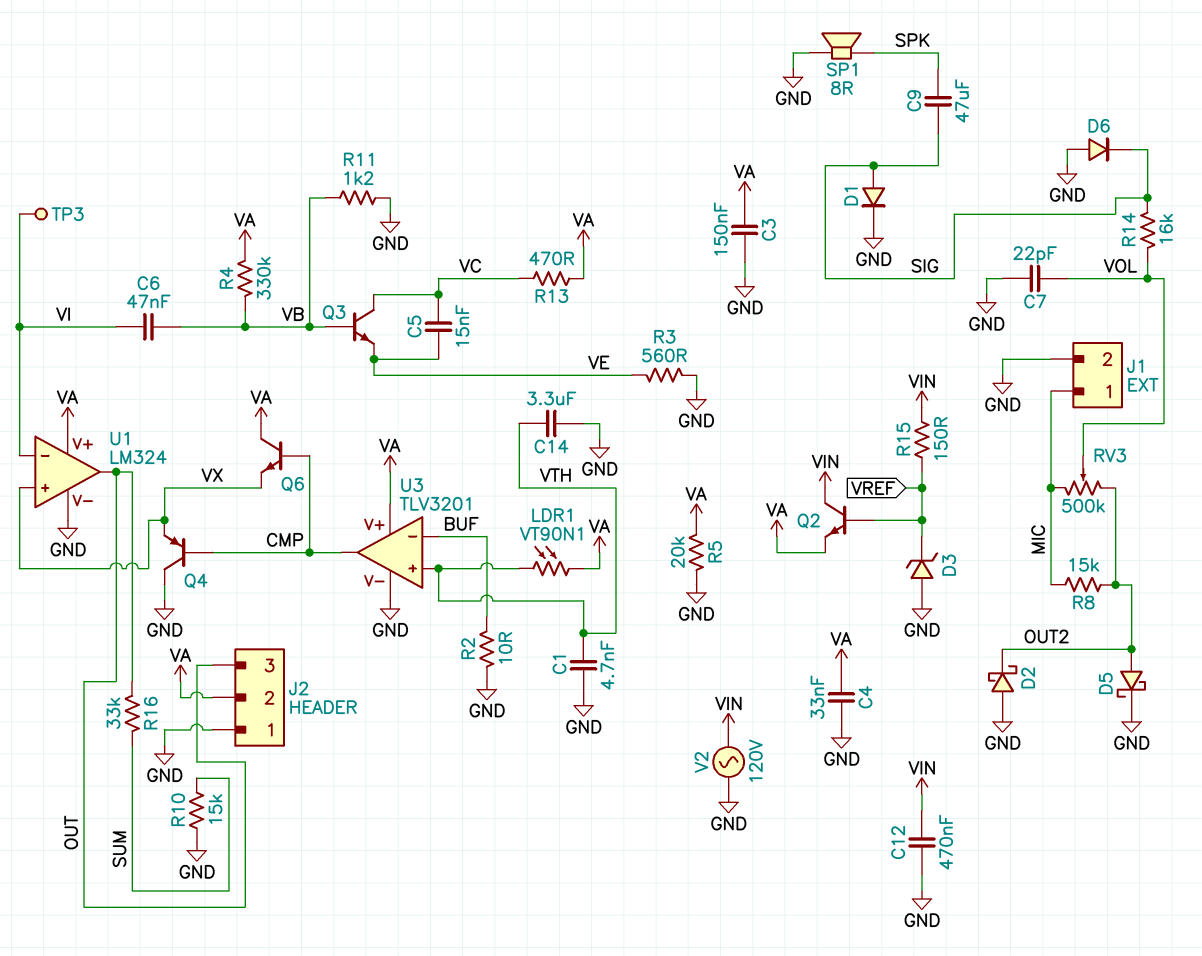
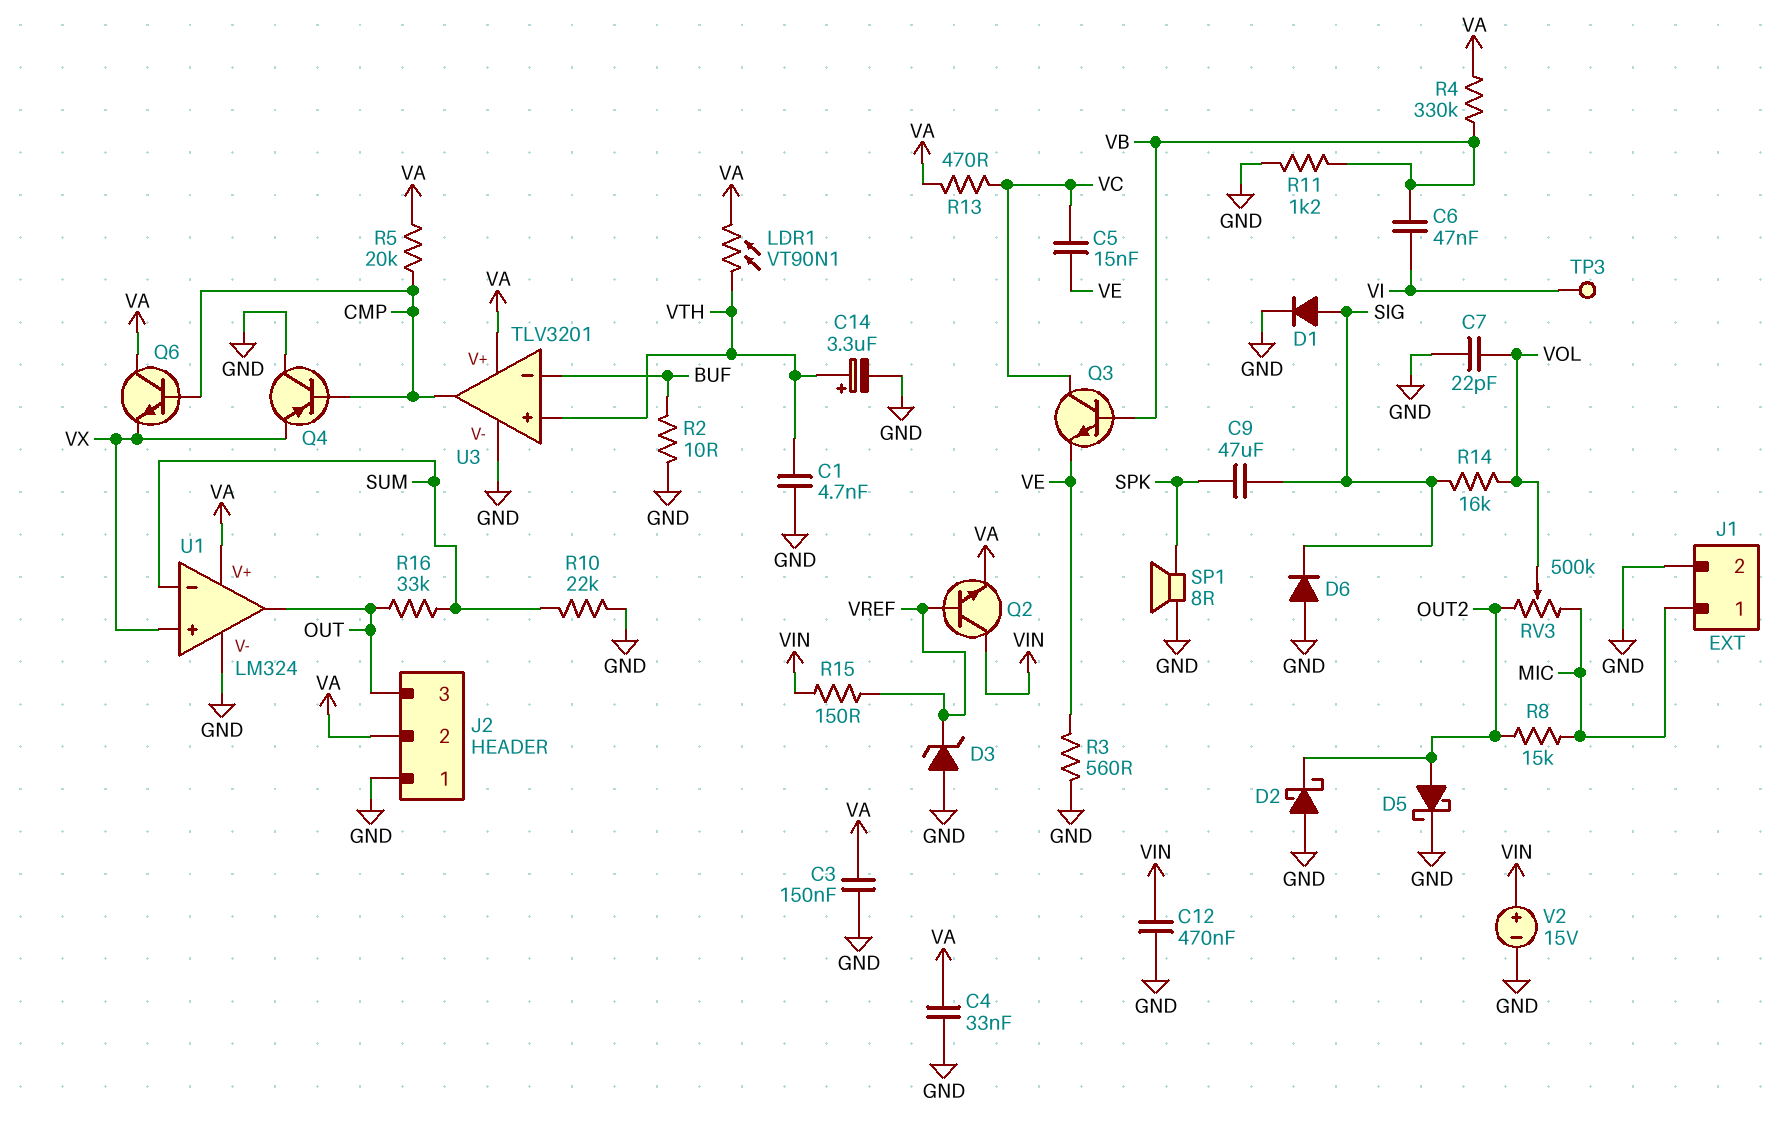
C14: 3.3uF (GND, VTH) -> 3.3uF (plus VTH, minus GND)
R5: 20k (GND, VA) -> 20k (CMP, VA)
R10: 15k (GND, SUM) -> 22k (GND, SUM)
U1 pin in-: VI -> SUM
V2: AC 120V (GND, VIN) -> 15V (plus VIN, minus GND)

